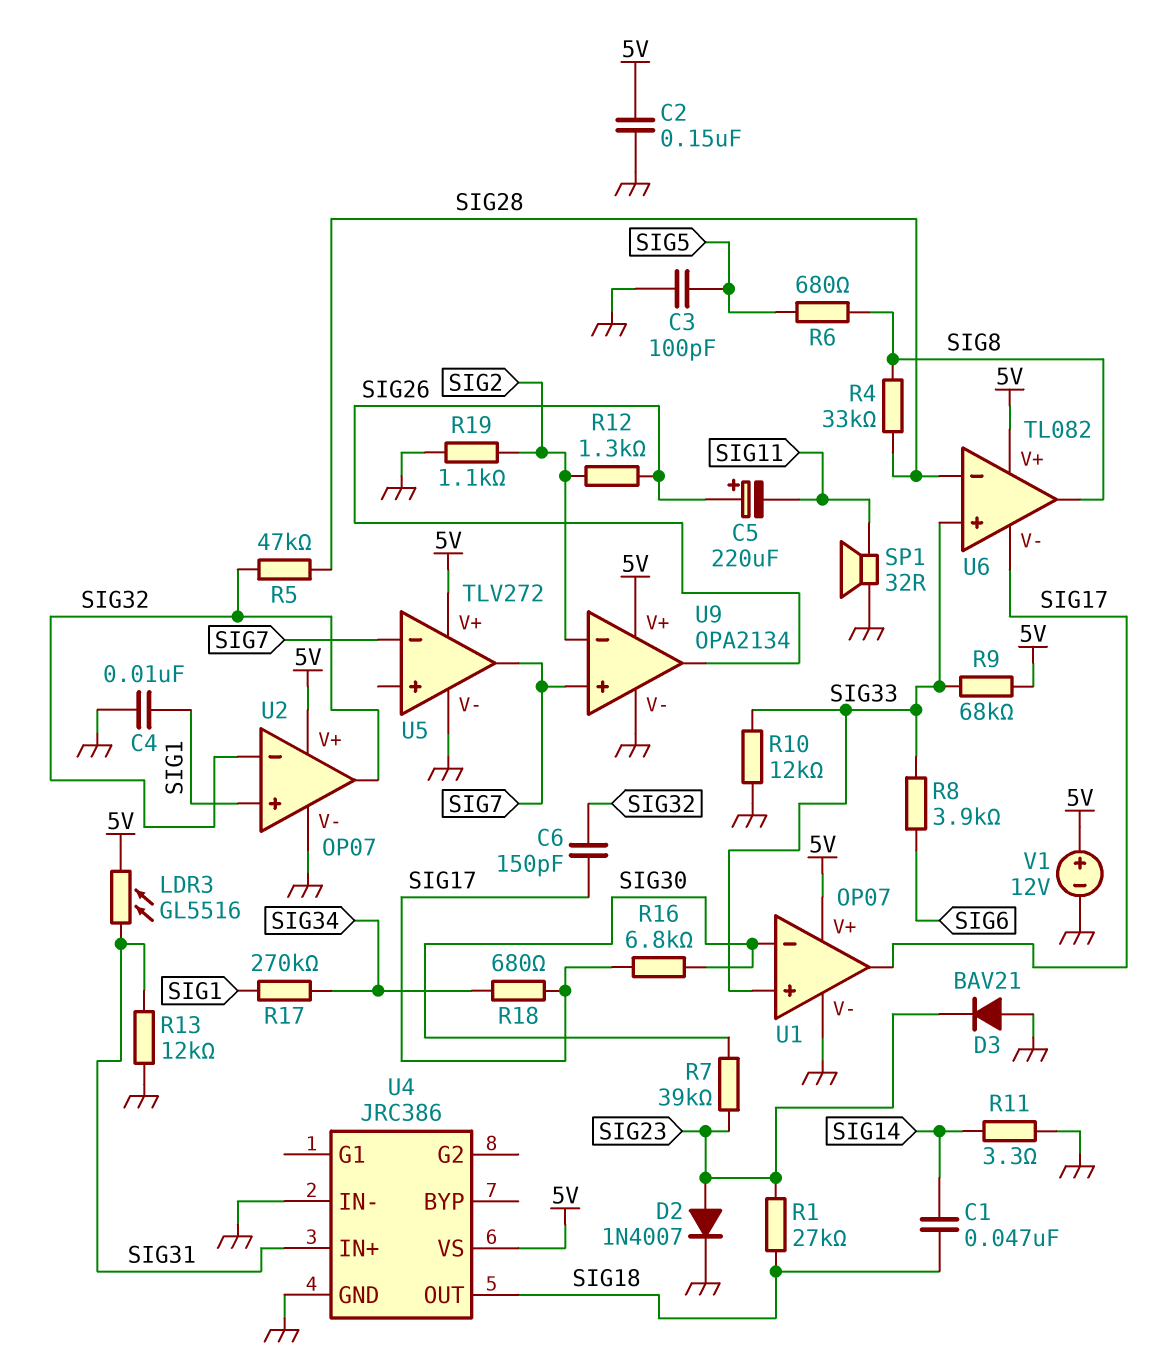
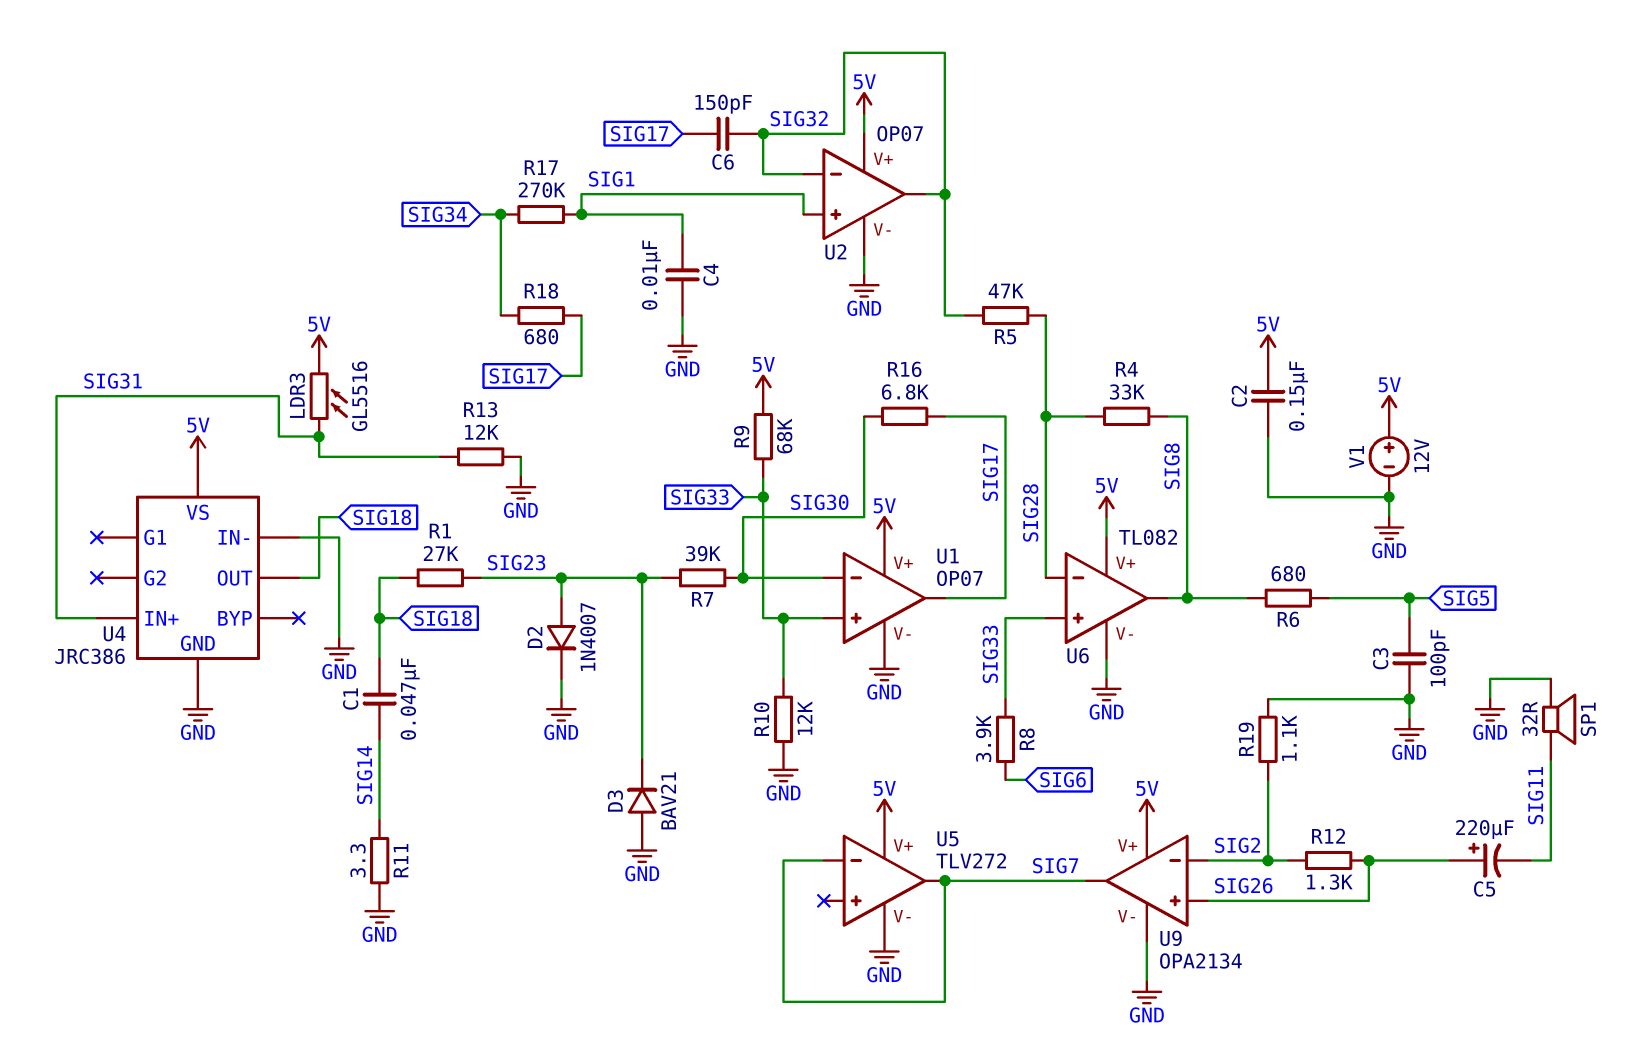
U6 pin V-: SIG17 -> GND
U9 pin in+: SIG7 -> SIG26
U9 pin out: SIG26 -> SIG7

